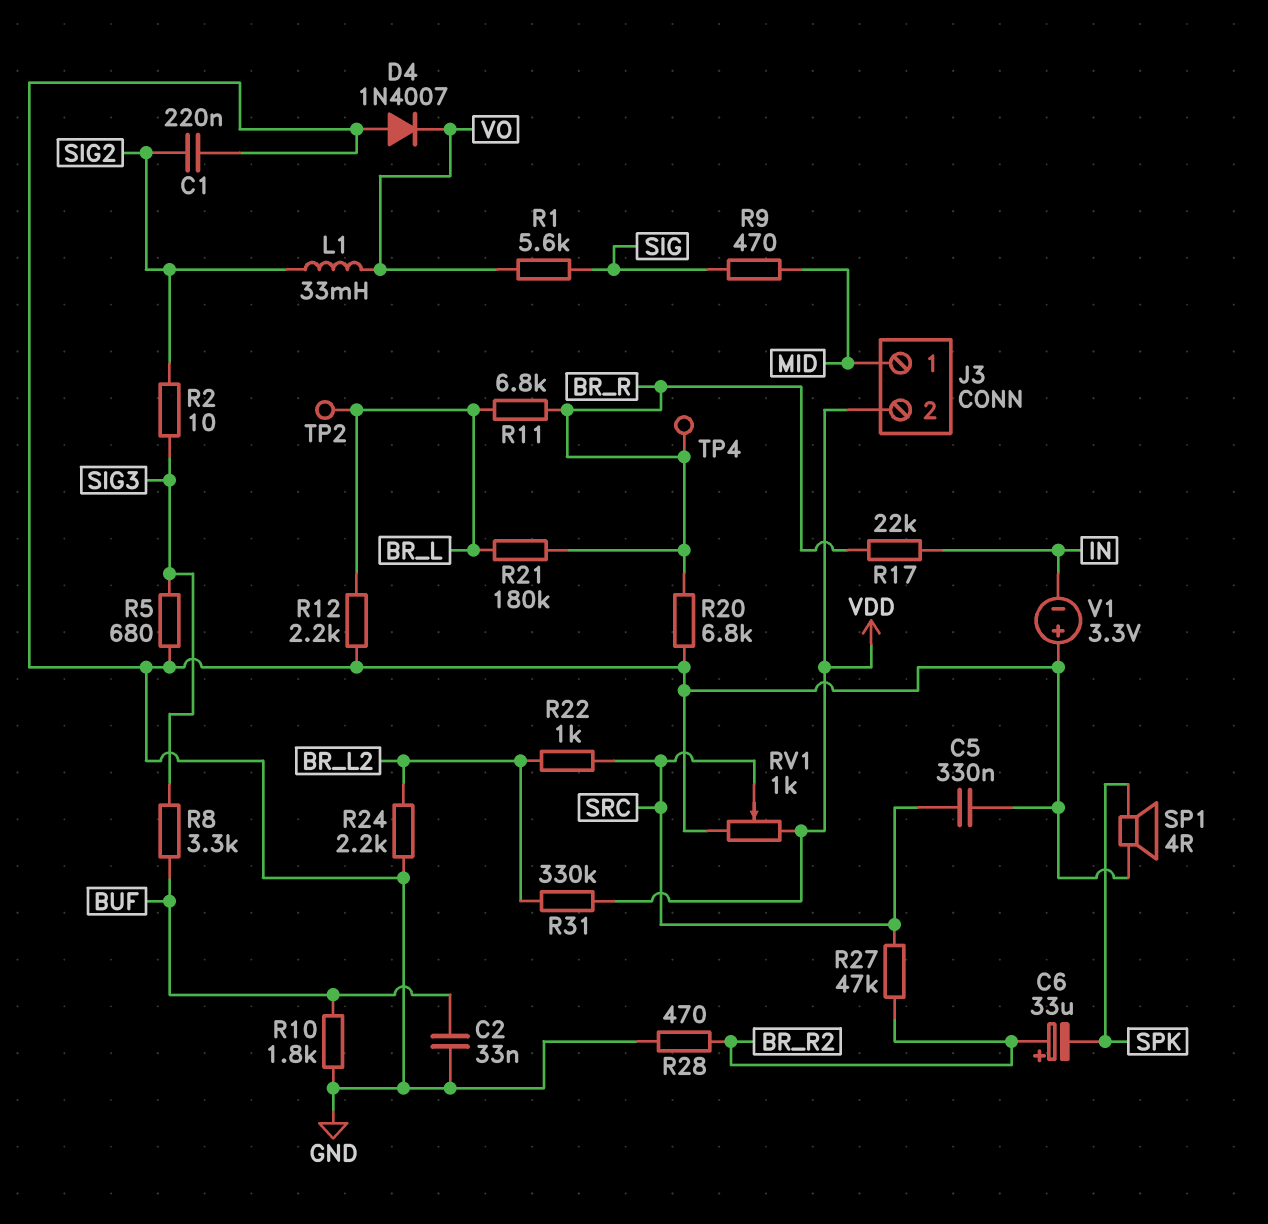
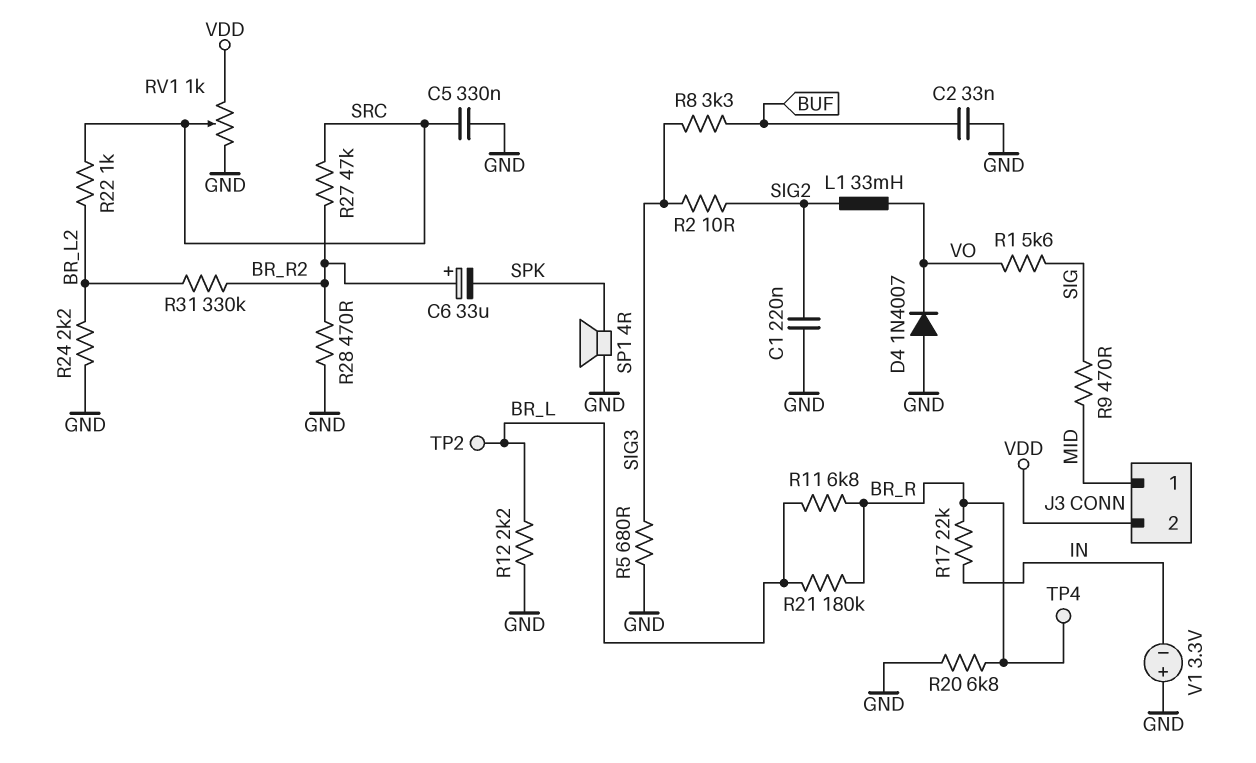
R10: 1.8k (BUF, GND) -> none
R31: 330k (BR_L2, VDD) -> 330k (BR_L2, BR_R2)

